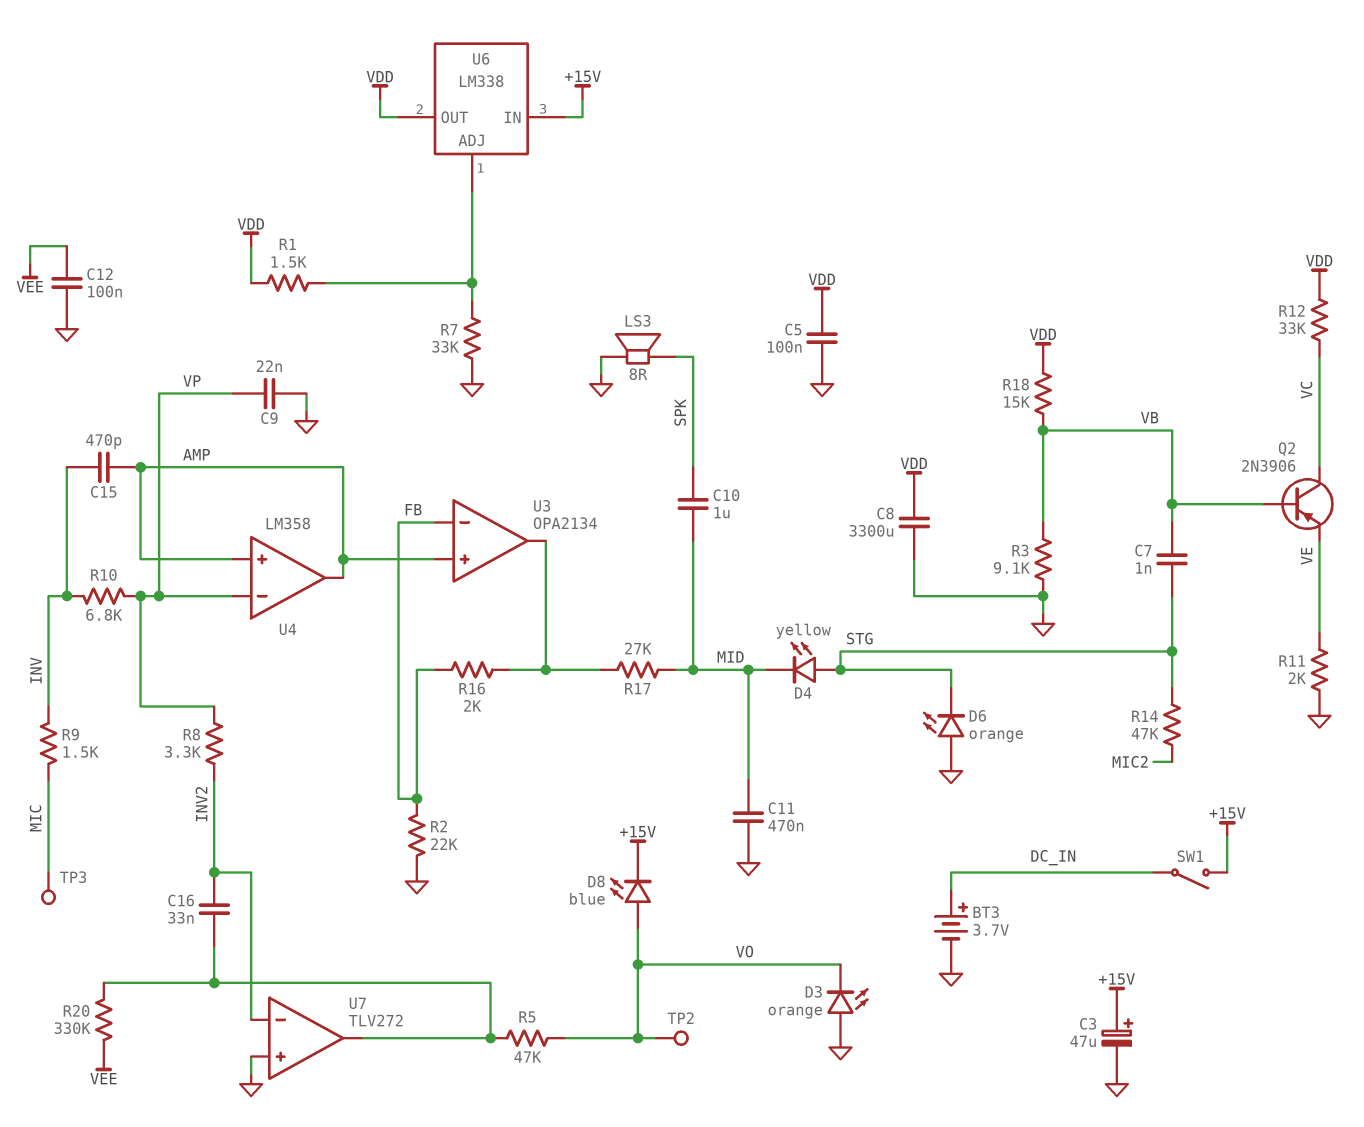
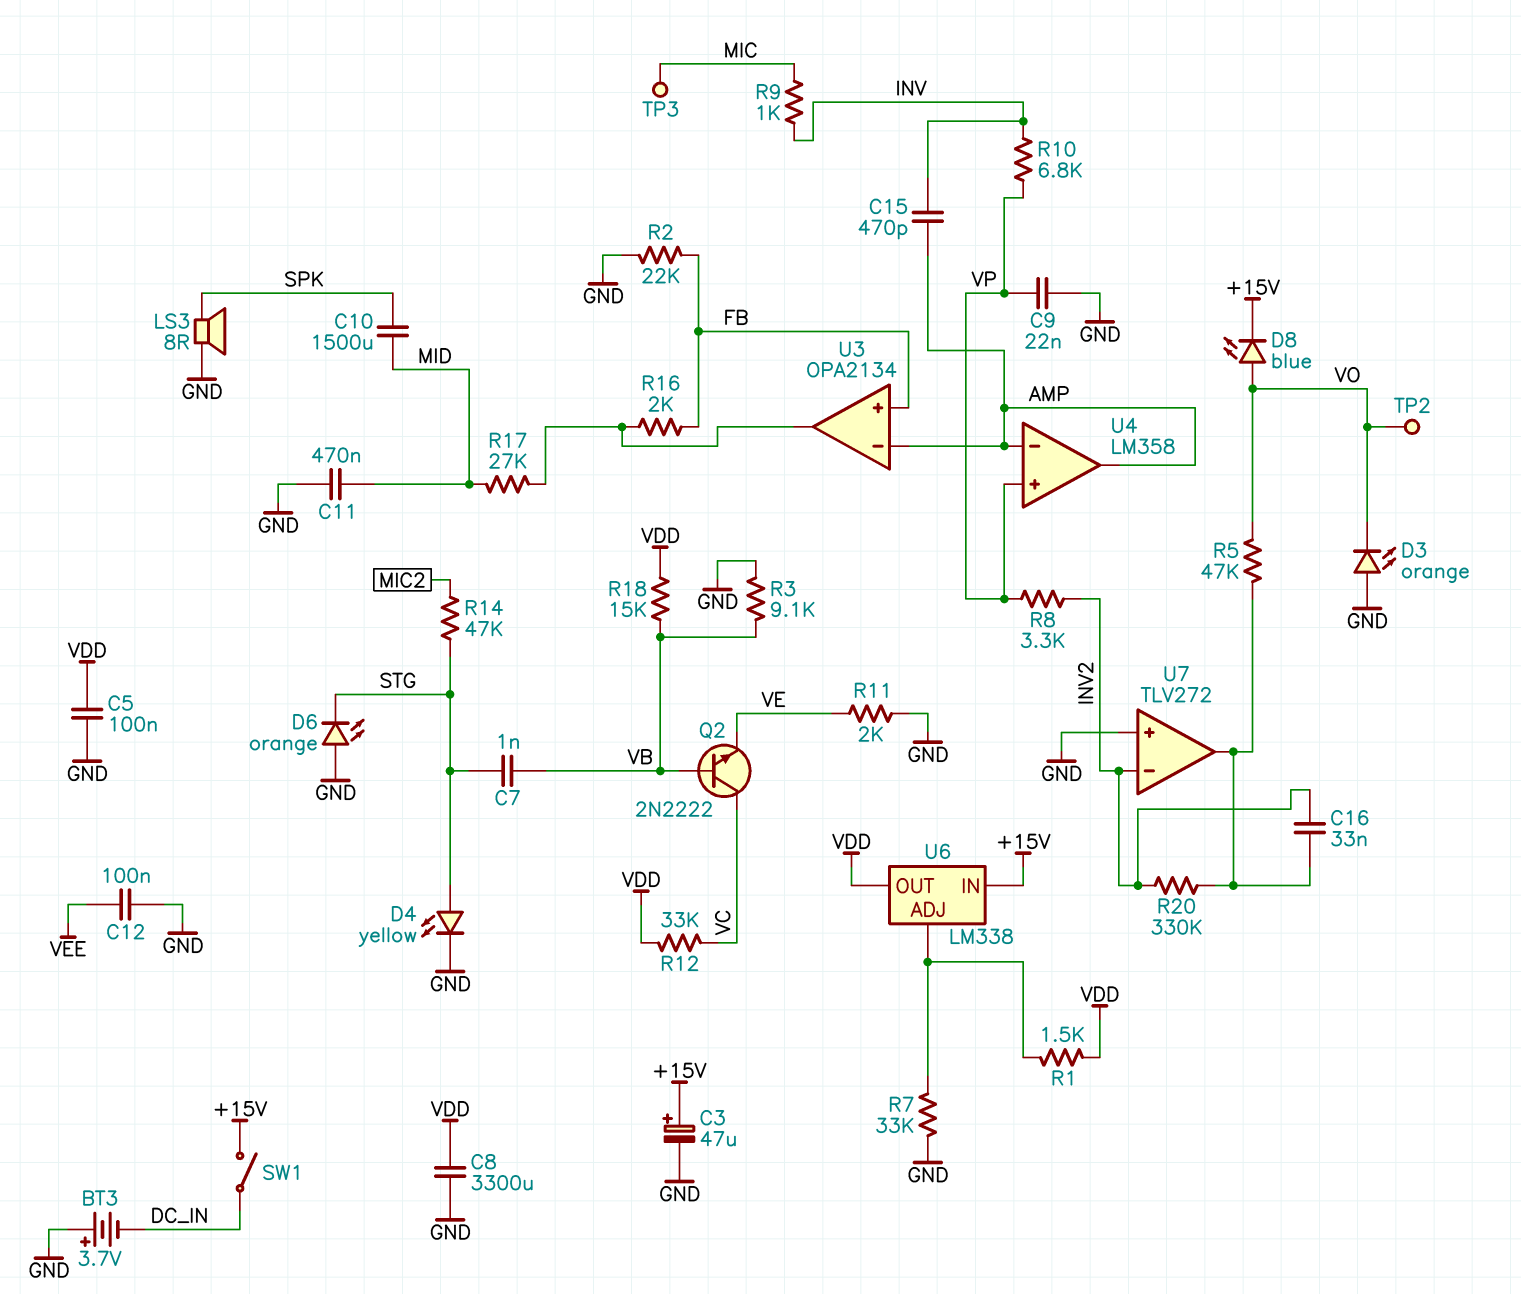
BT3: 3.7V (plus DC_IN, minus GND) -> 3.7V (plus GND, minus DC_IN)
C10: 1uF (MID, SPK) -> 1500uF (MID, SPK)
D4: LED yellow (A STG, K MID) -> LED yellow (A STG, K GND)
Q2: PNP 2N3906 (B VB, C VC, E VE) -> NPN 2N2222 (B VB, C VC, E VE)
R9: 1.5k (INV, MIC) -> 1k (INV, MIC)
R20: 330k (U7/out, VEE) -> 330k (INV2, U7/out)
U3 pin in+: AMP -> FB
U3 pin in-: FB -> AMP
U4 pin in+: AMP -> VP
U4 pin in-: VP -> AMP

